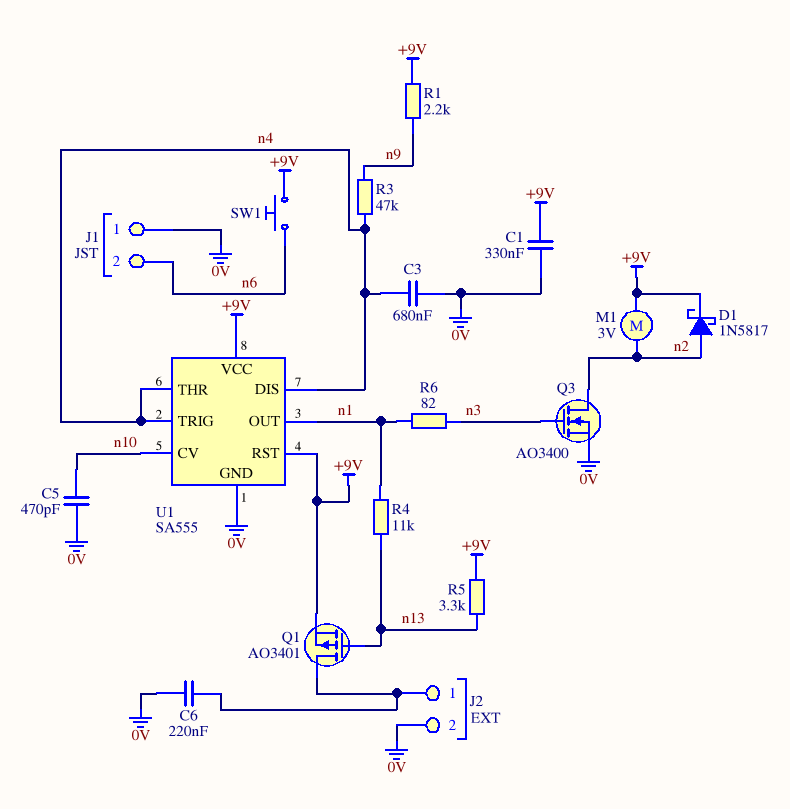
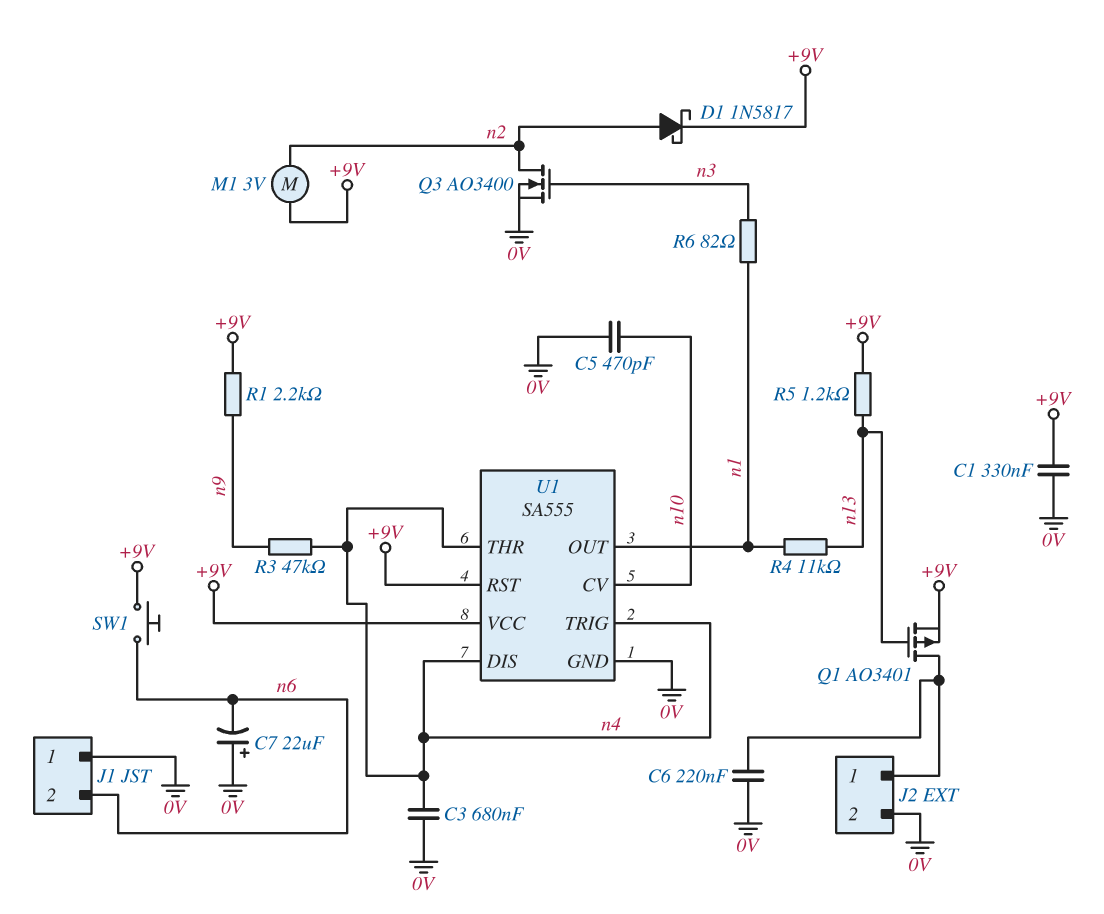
C7: none -> 22uF (plus 0V, minus n6)
R5: 3.3k (+9V, n13) -> 1.2k (+9V, n13)

